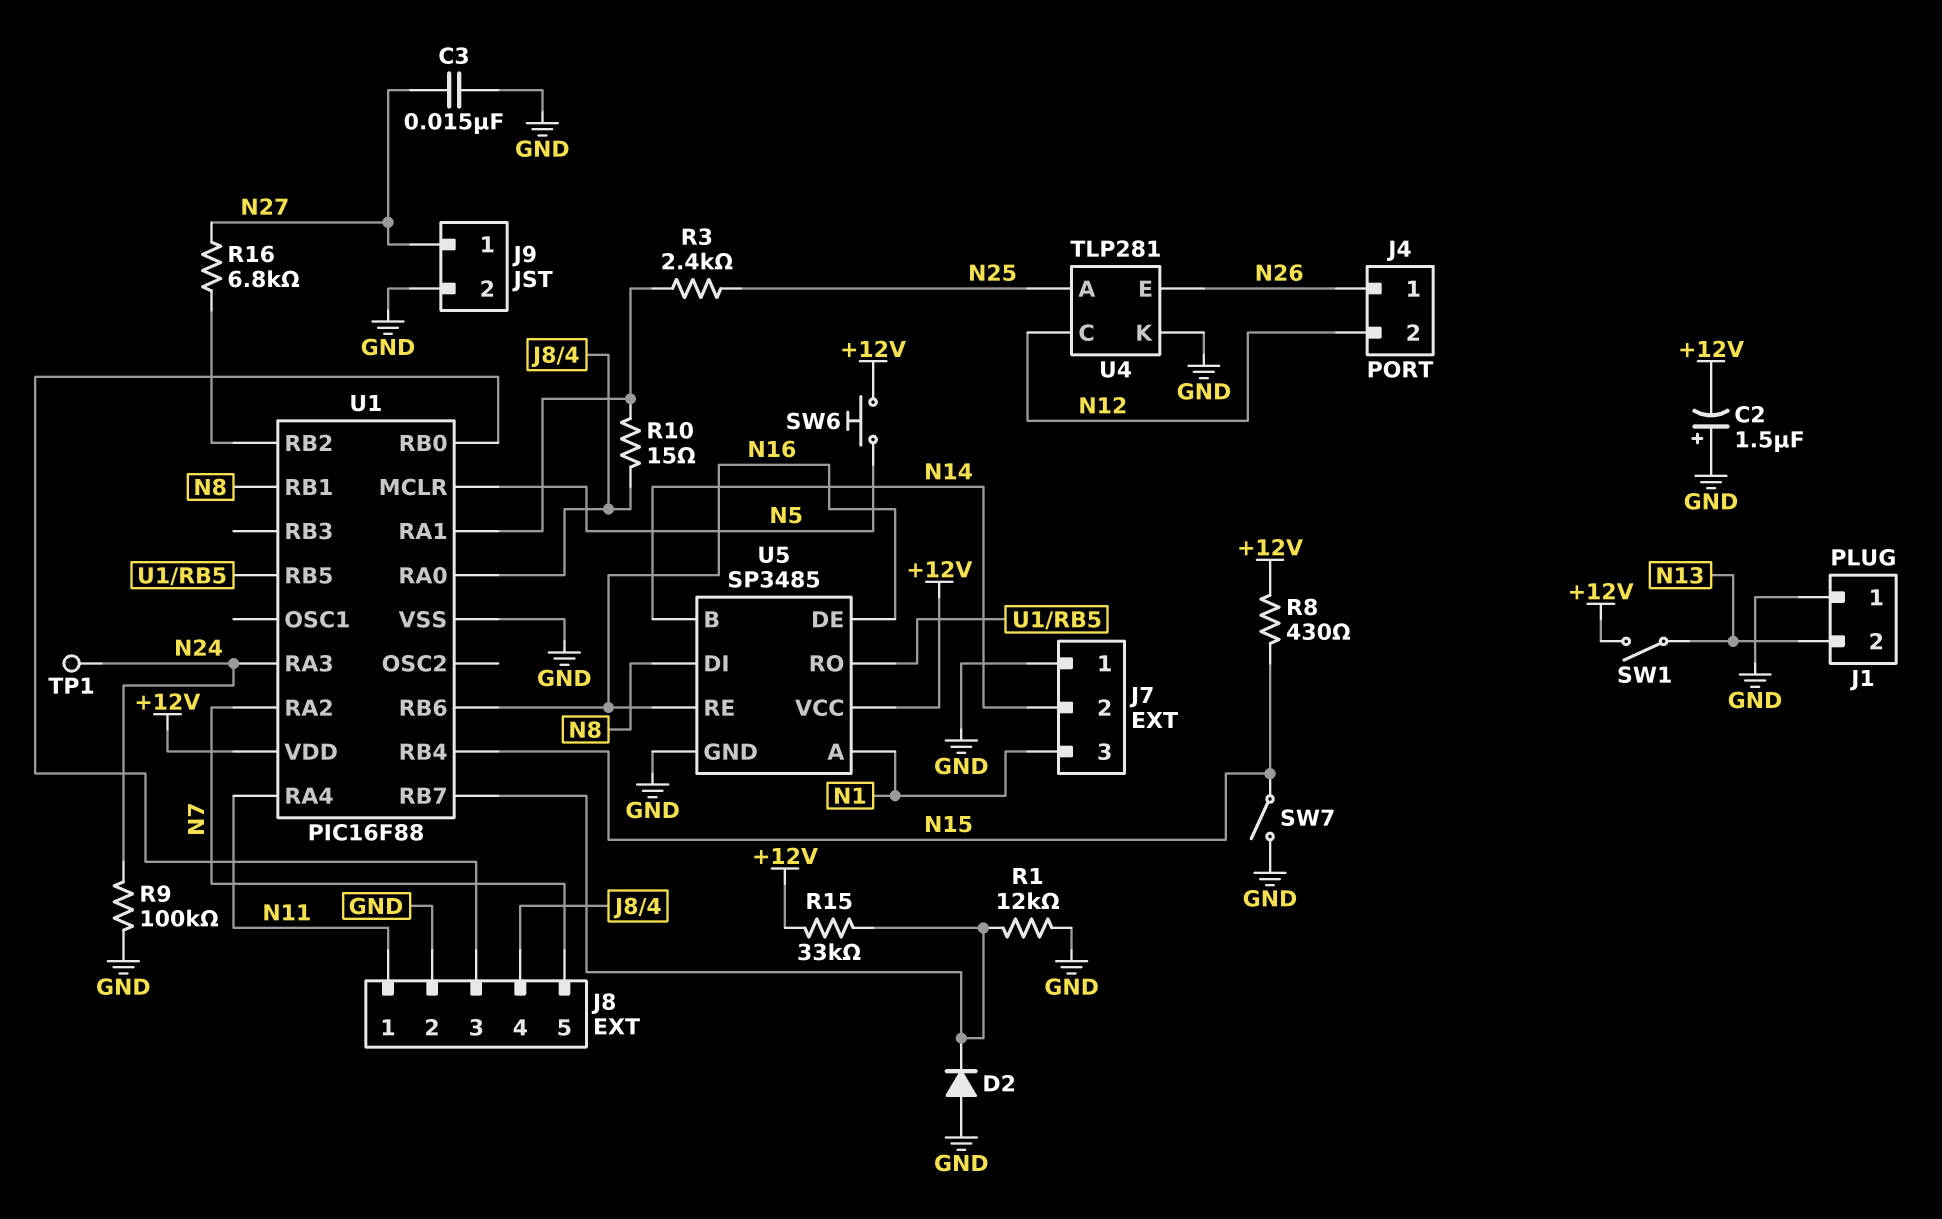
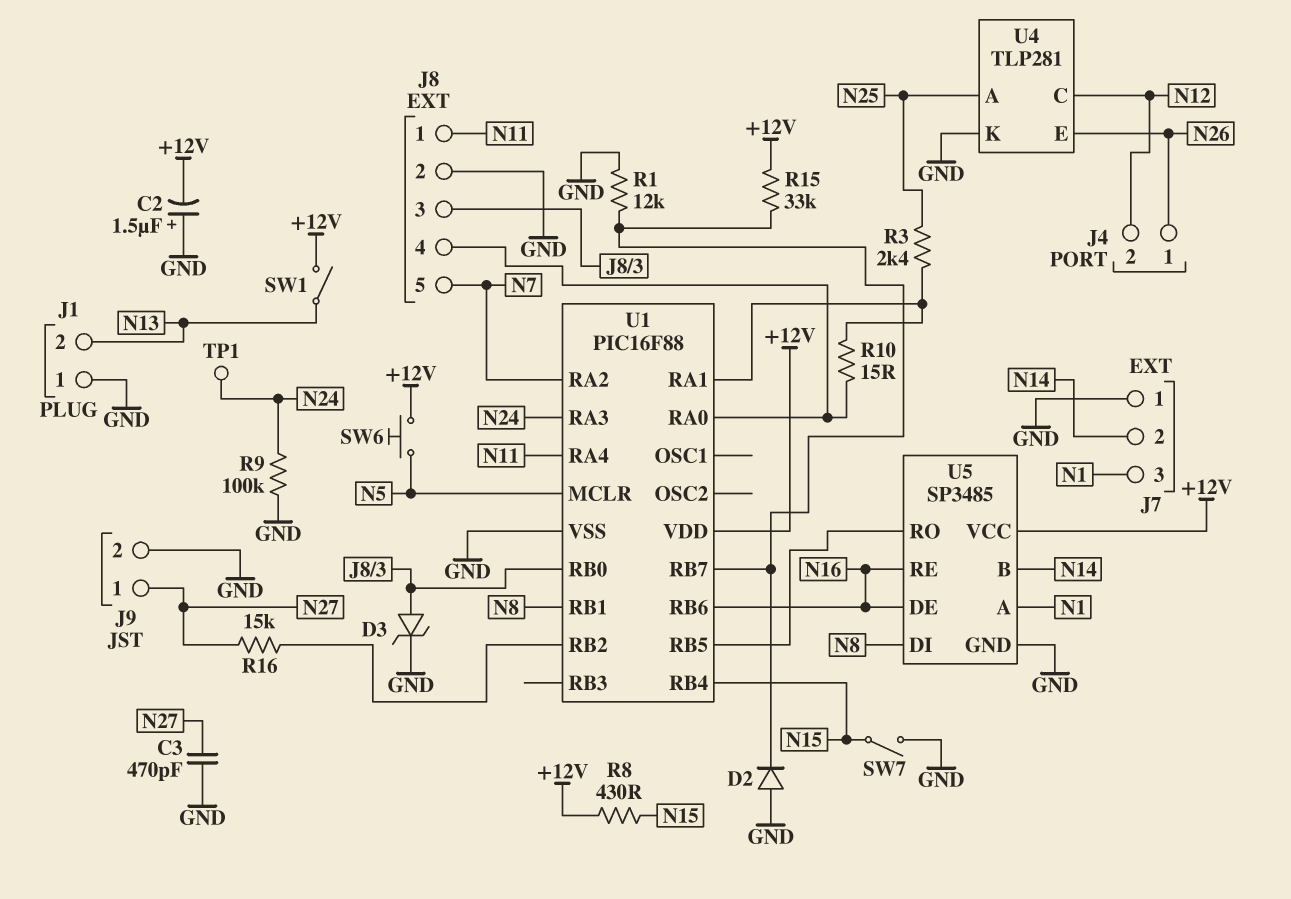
C3: 15nF (GND, N27) -> 470pF (GND, N27)
D3: none -> zener (A J8/3, K GND)
R16: 6.8k (N27, U1/RB2) -> 15k (N27, U1/RB2)

